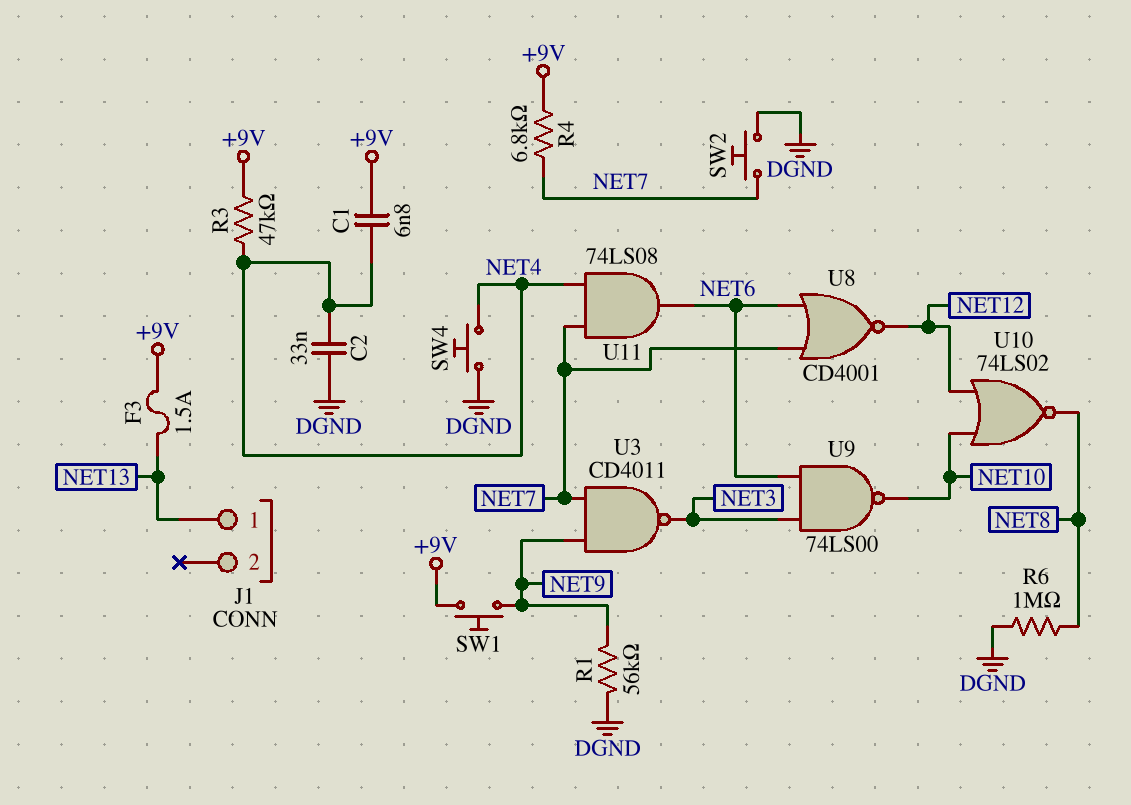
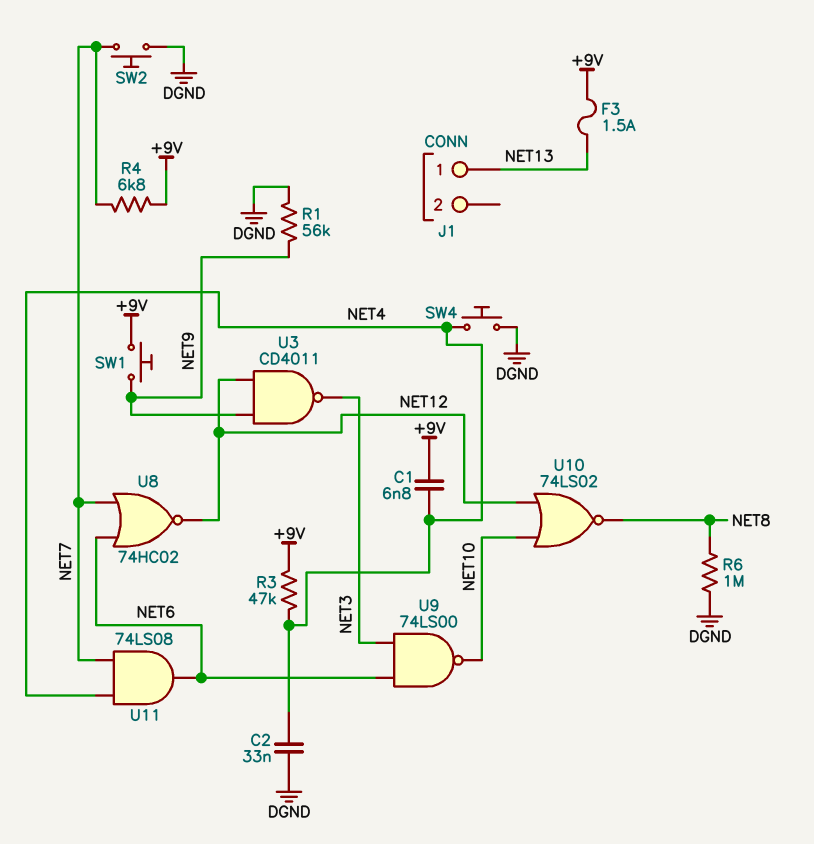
U3: NAND CD4011 (in NET7, in NET9, out NET3) -> NAND CD4011 (in NET9, in NET12, out NET3)
U8: NOR CD4001 (in NET6, in NET7, out NET12) -> NOR 74HC02 (in NET6, in NET7, out NET12)

